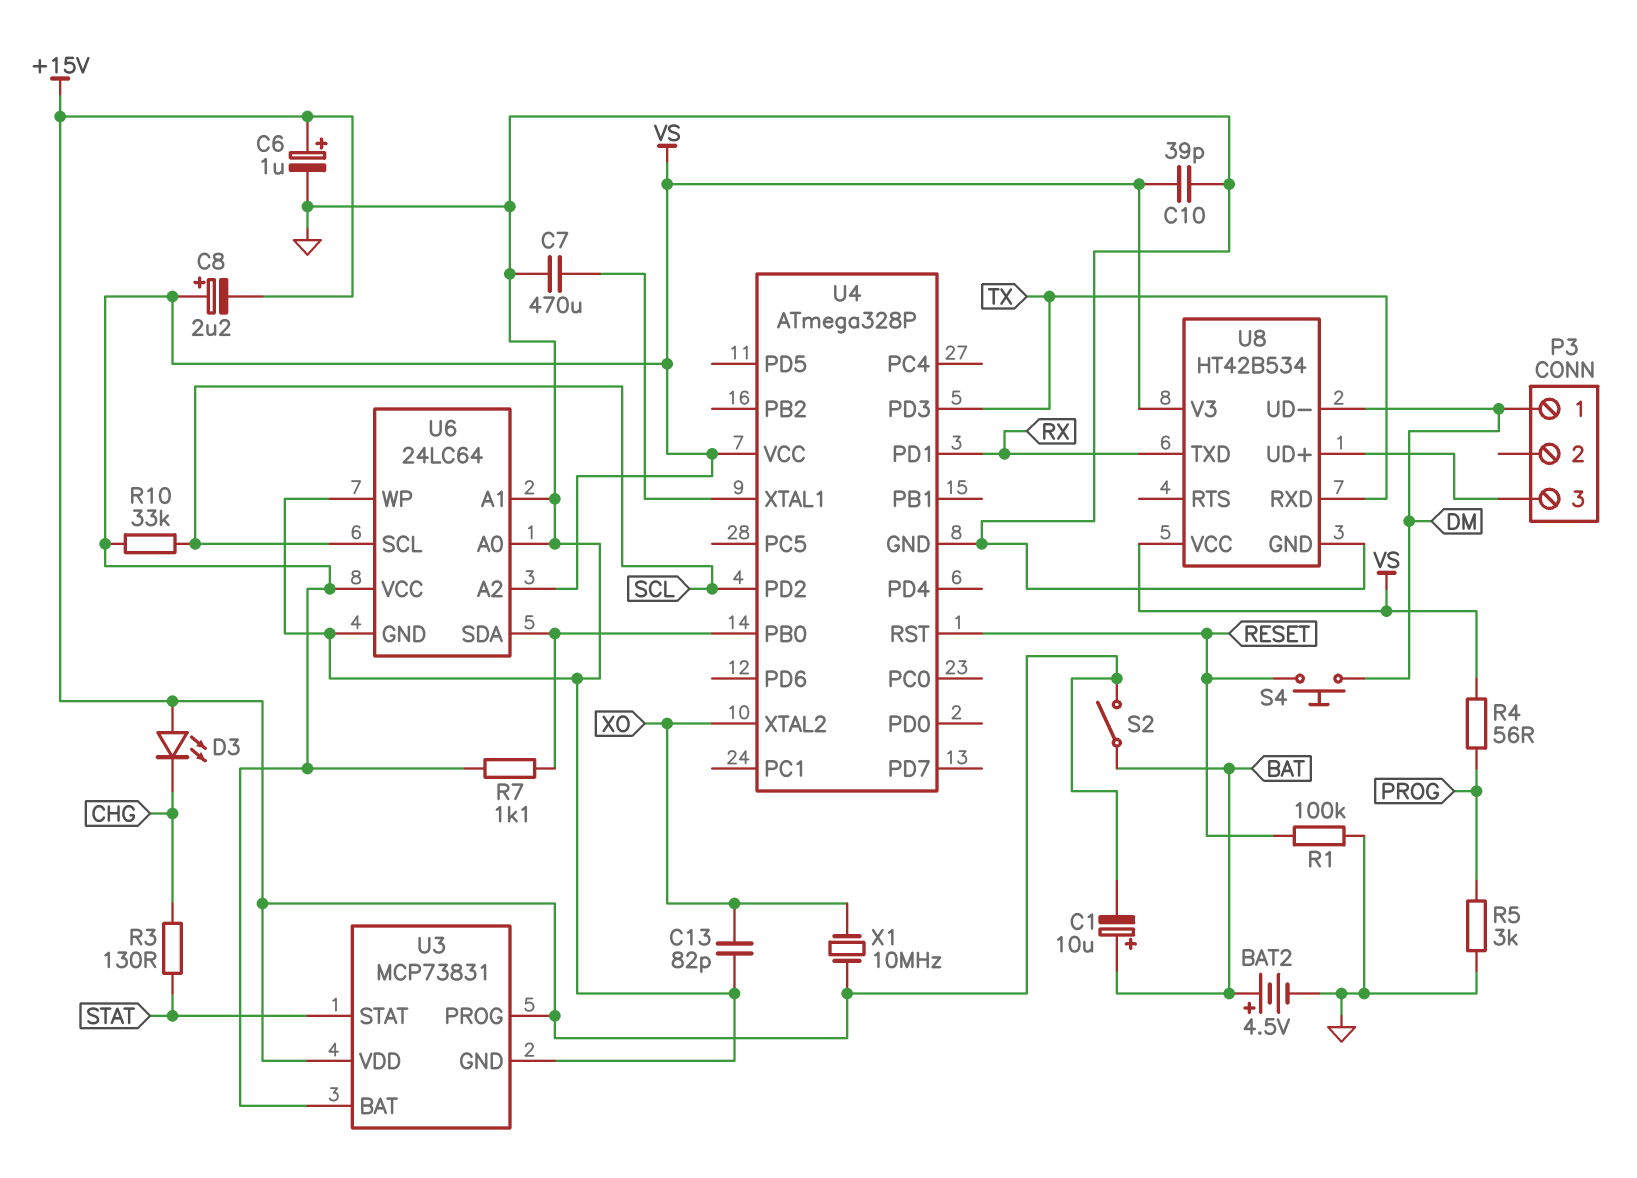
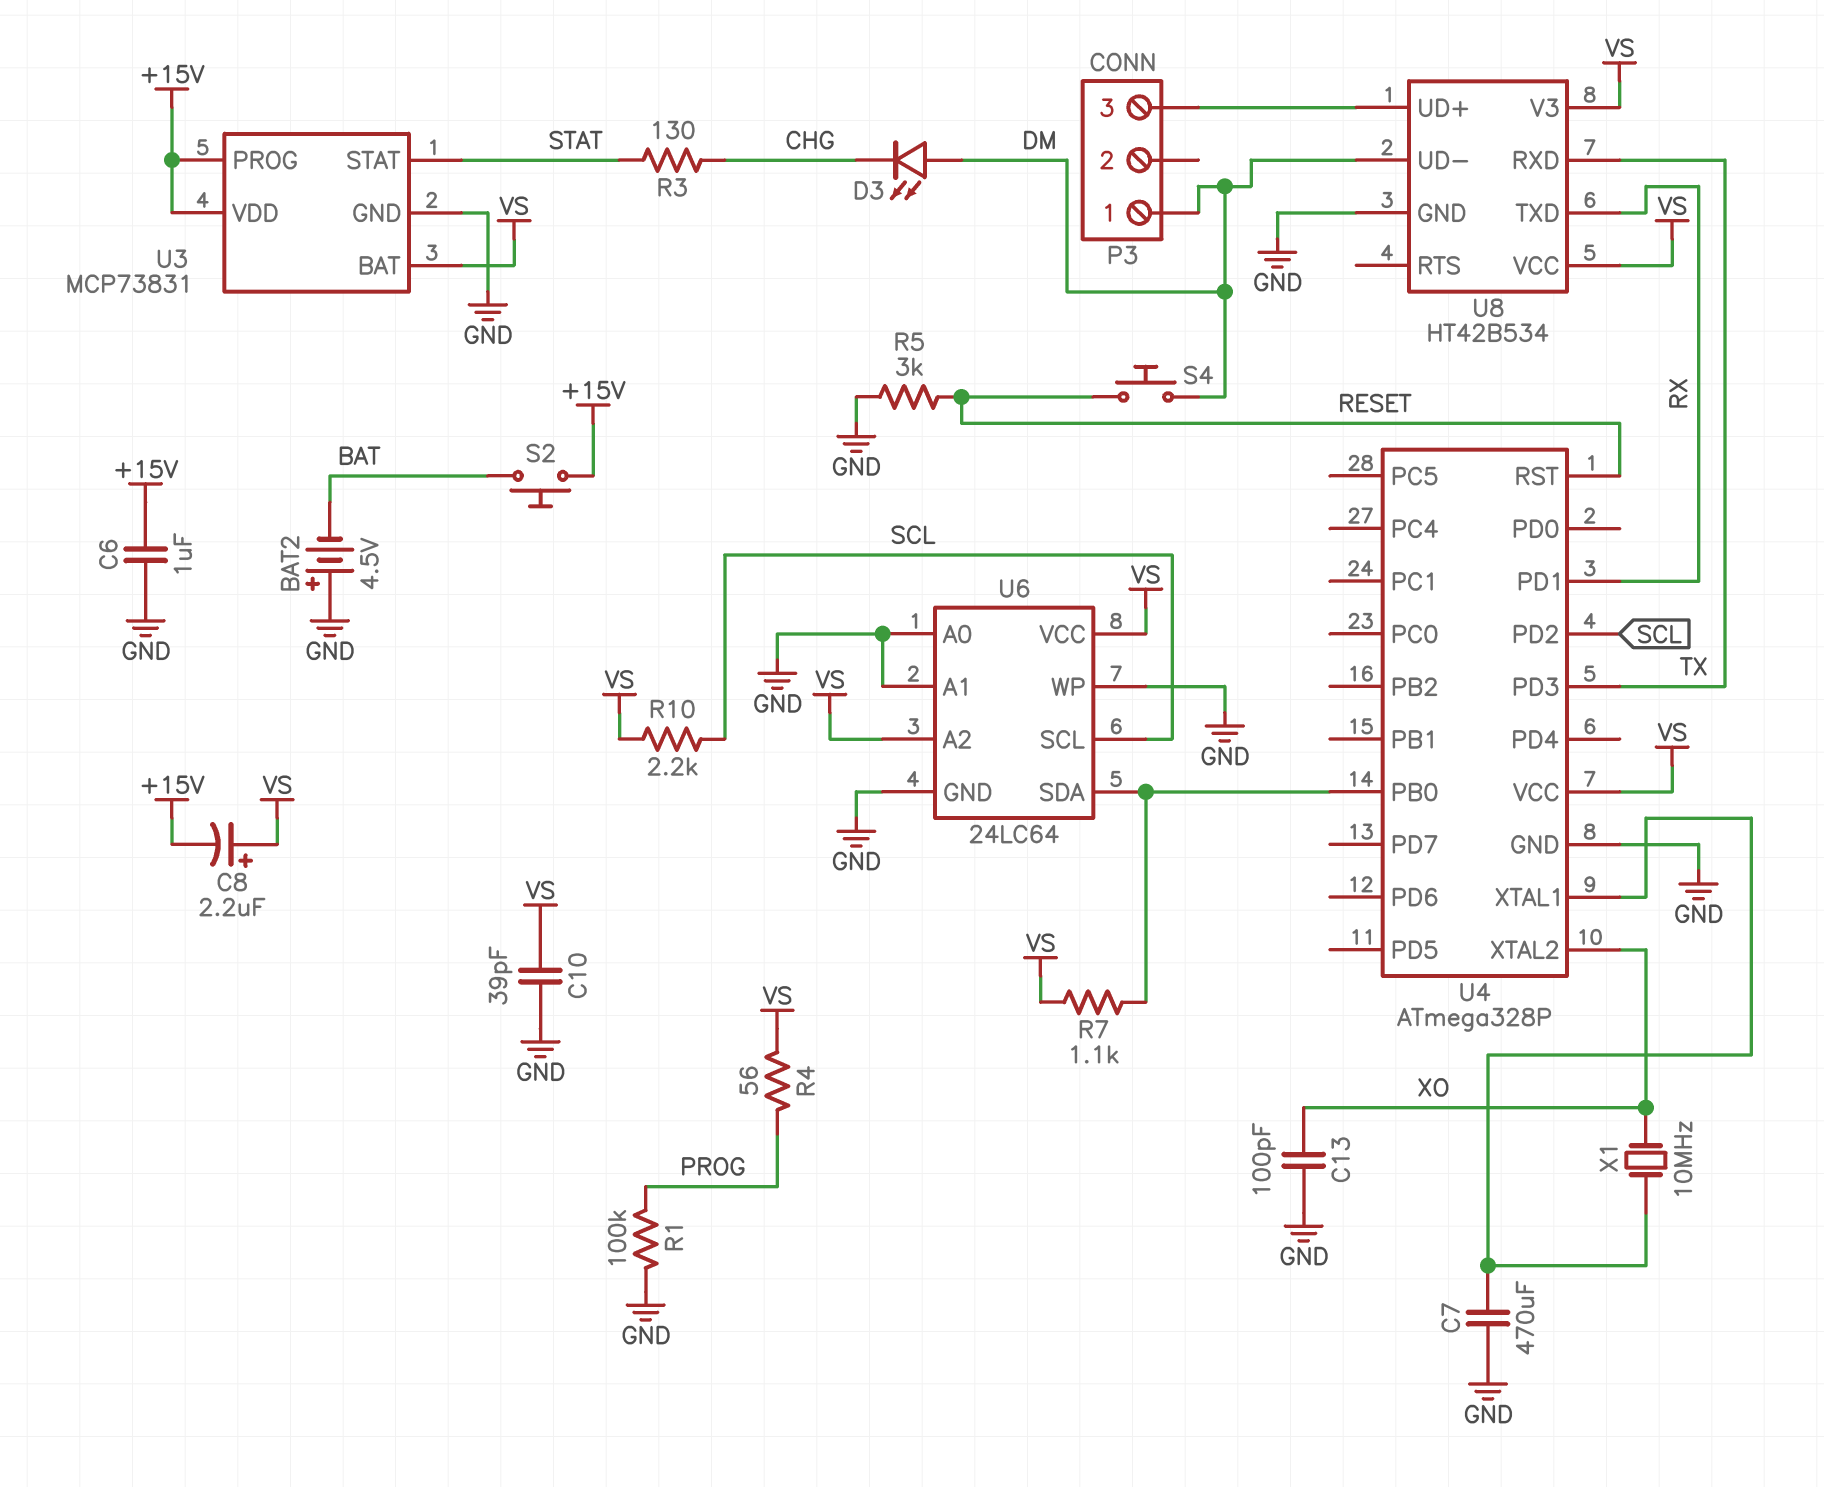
BAT2: 4.5V (plus BAT, minus GND) -> 4.5V (plus GND, minus BAT)
C1: 10uF (plus BAT, minus +15V) -> none
C6: 1uF (plus +15V, minus GND) -> 1uF (+15V, GND)
C13: 82pF (GND, XO) -> 100pF (GND, XO)
D3: LED (A +15V, K CHG) -> LED (A DM, K CHG)
R1: 100k (GND, RESET) -> 100k (GND, PROG)
R5: 3k (GND, PROG) -> 3k (GND, RESET)
R10: 33k (SCL, VS) -> 2.2k (SCL, VS)
S2: switch (+15V, BAT) -> button (+15V, BAT)
X1: 10MHz (+15V, XO) -> 10MHz (U4/XTAL1, XO)

